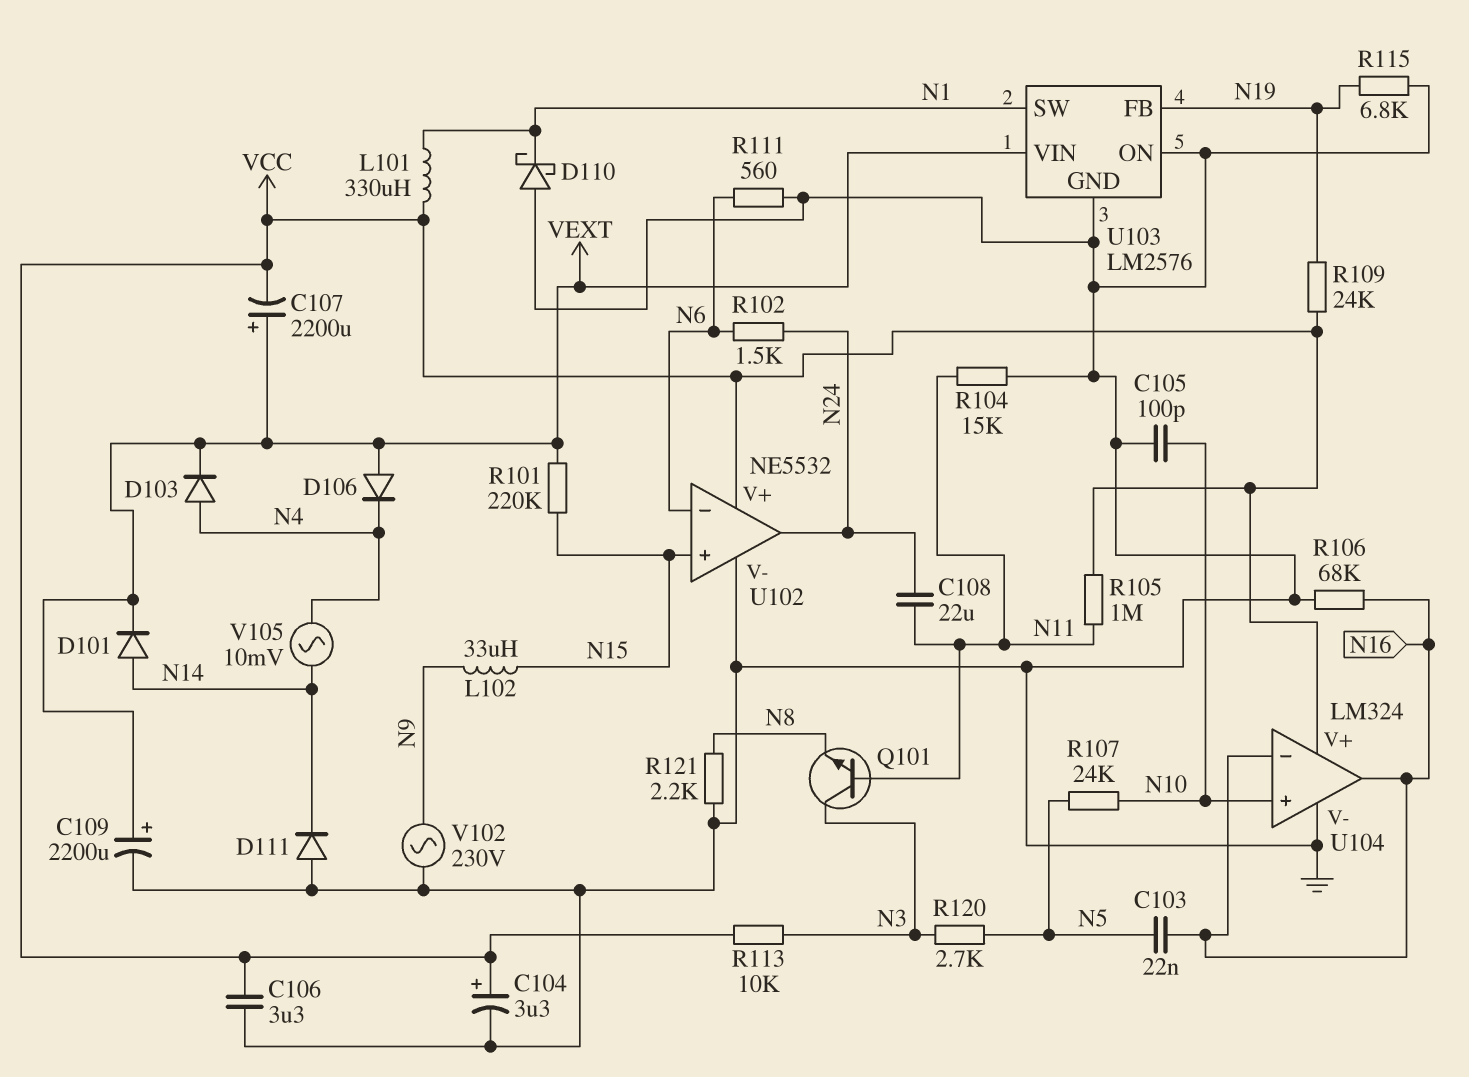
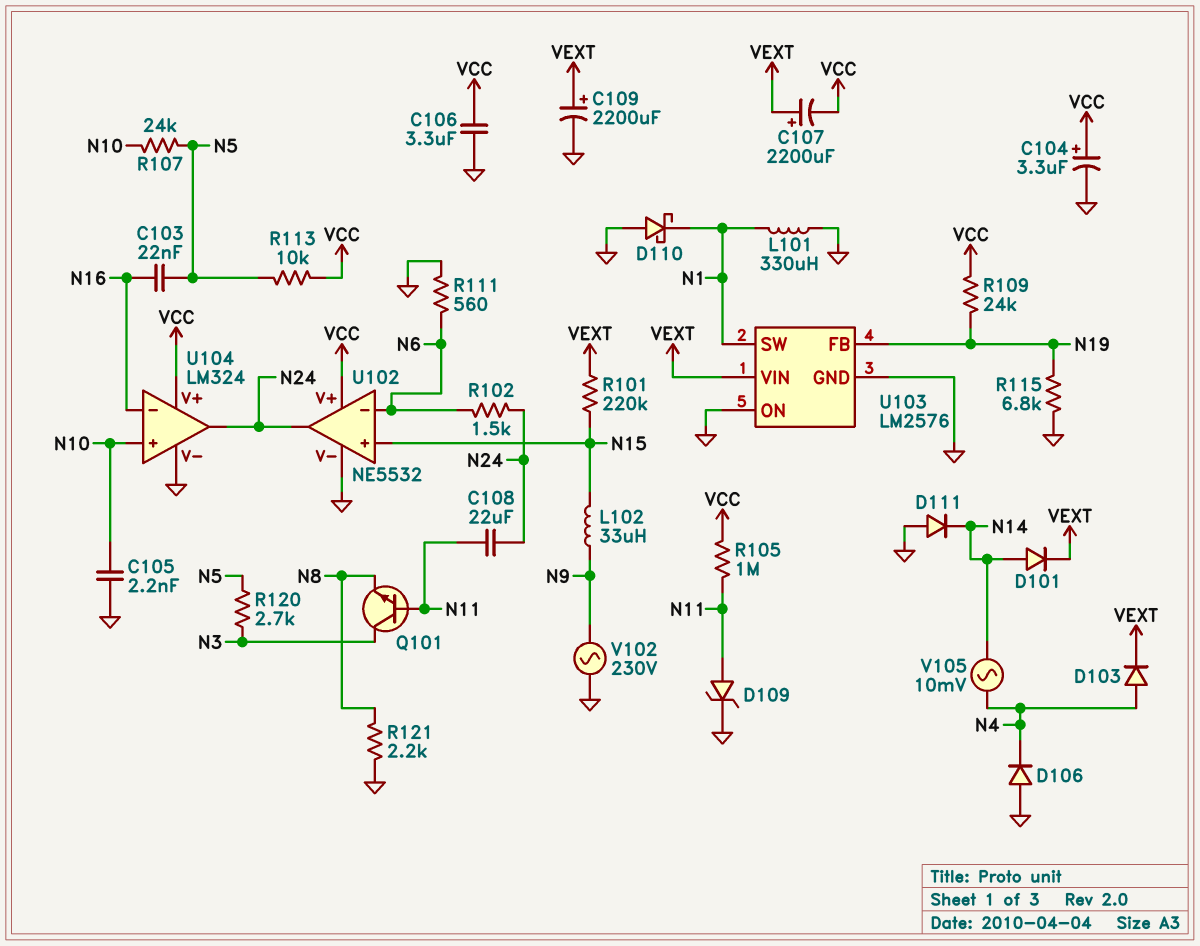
C105: 100pF (GND, N10) -> 2.2nF (GND, N10)
D106: diode (A VEXT, K N4) -> diode (A GND, K N4)
D109: none -> zener (A N11, K GND)
L101: 330uH (N1, VCC) -> 330uH (GND, N1)
R104: 15k (GND, N11) -> none
R106: 68k (GND, N16) -> none
R113: 10k (N3, VCC) -> 10k (N5, VCC)
U104 pin out: N16 -> N24

